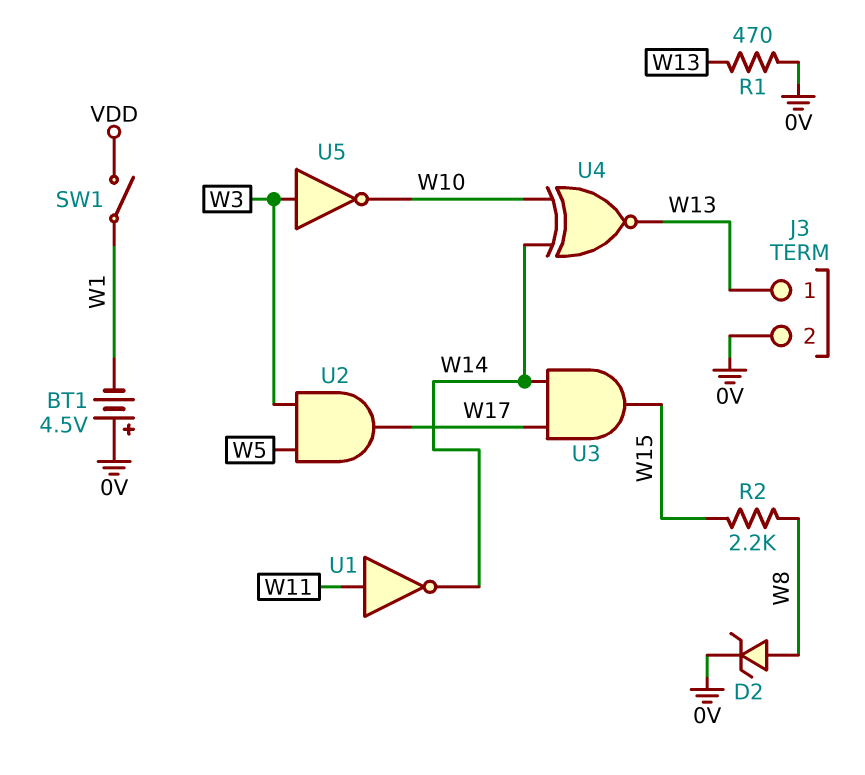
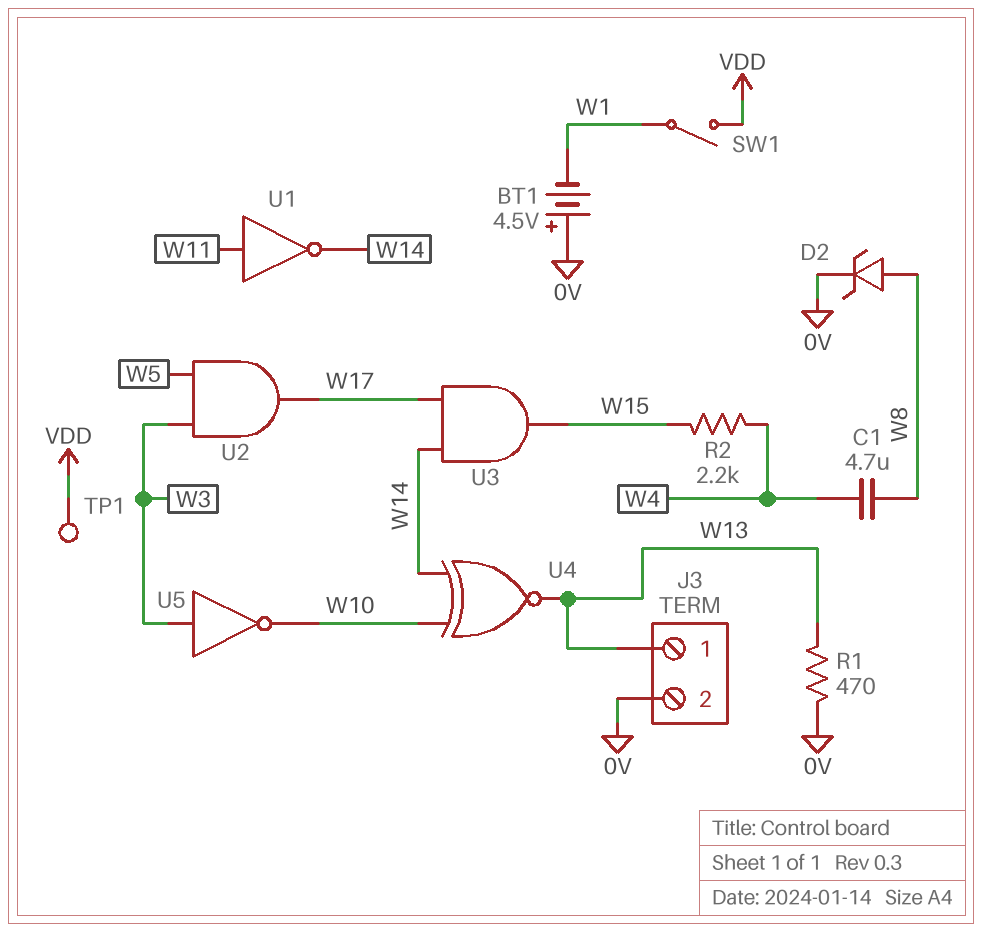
C1: none -> 4.7uF (W4, W8)
R2: 2.2k (W8, W15) -> 2.2k (W4, W15)
TP1: none -> test point (VDD)

